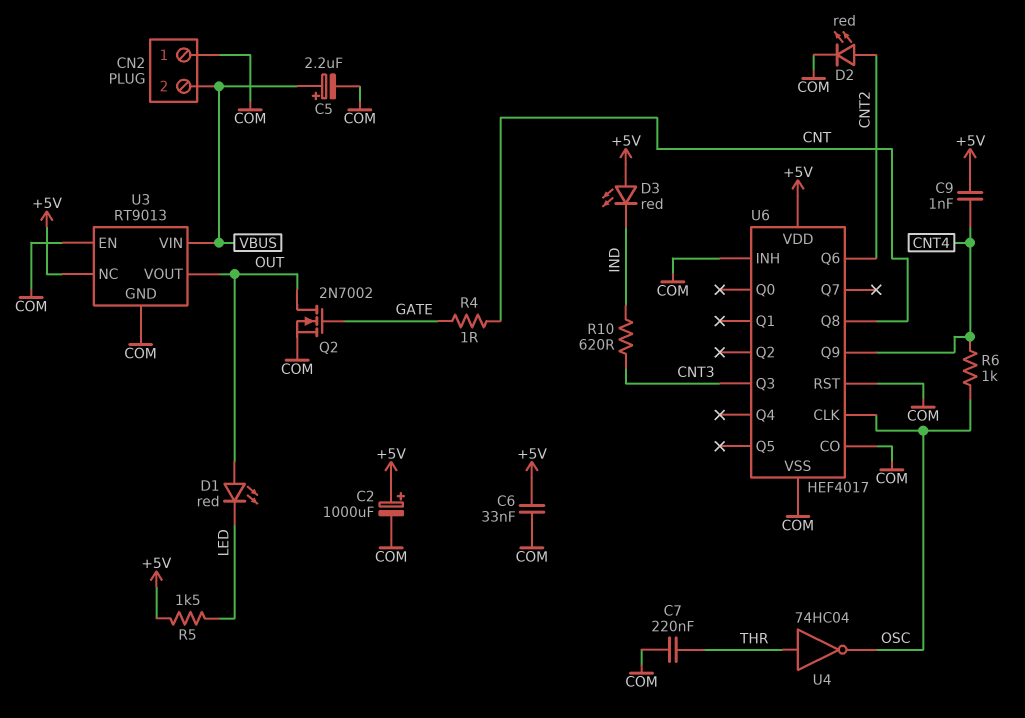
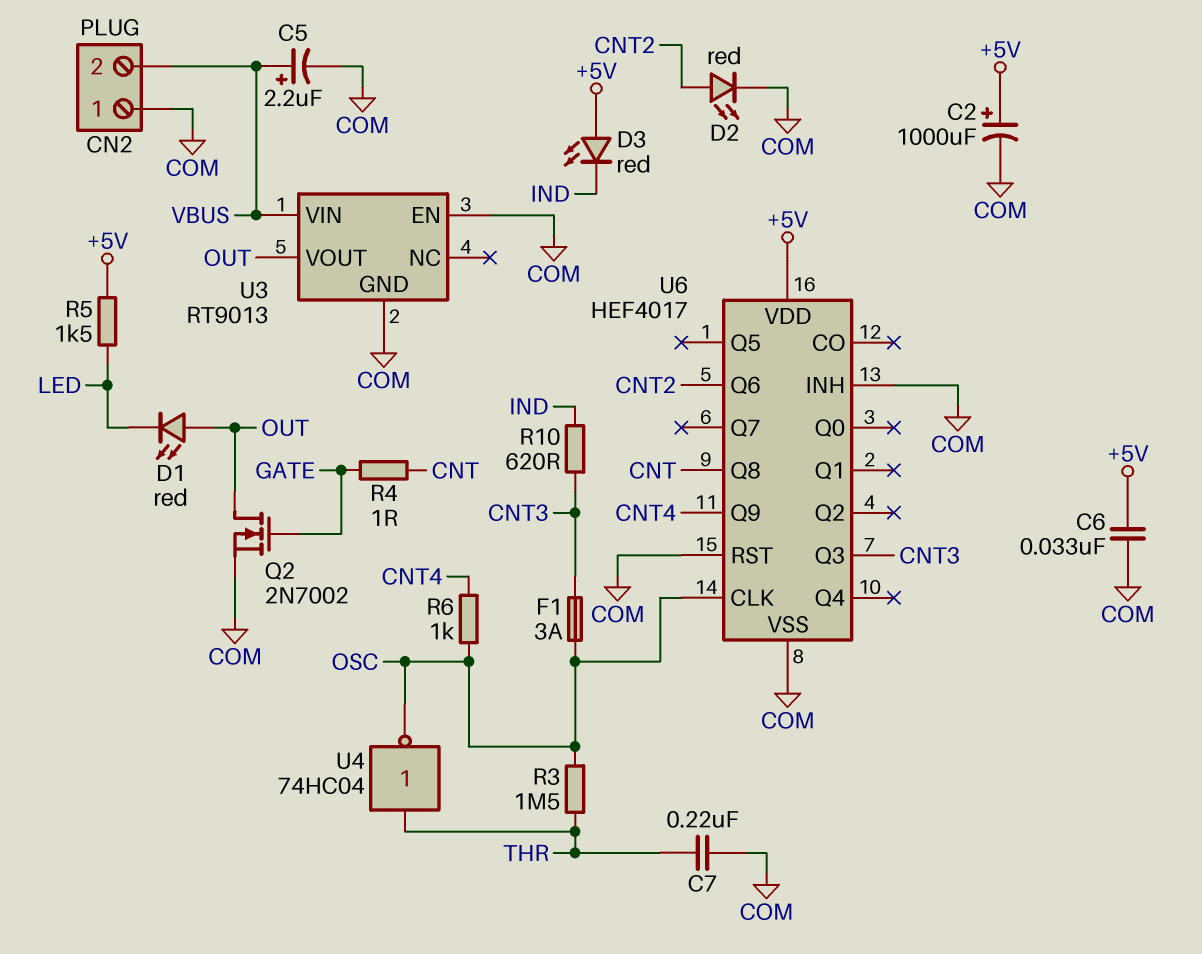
C9: 1nF (+5V, CNT4) -> none
F1: none -> 3A (CNT3, OSC)
R3: none -> 1.5M (OSC, THR)
U3 pin NC: +5V -> none
U6 pin CO: COM -> none

